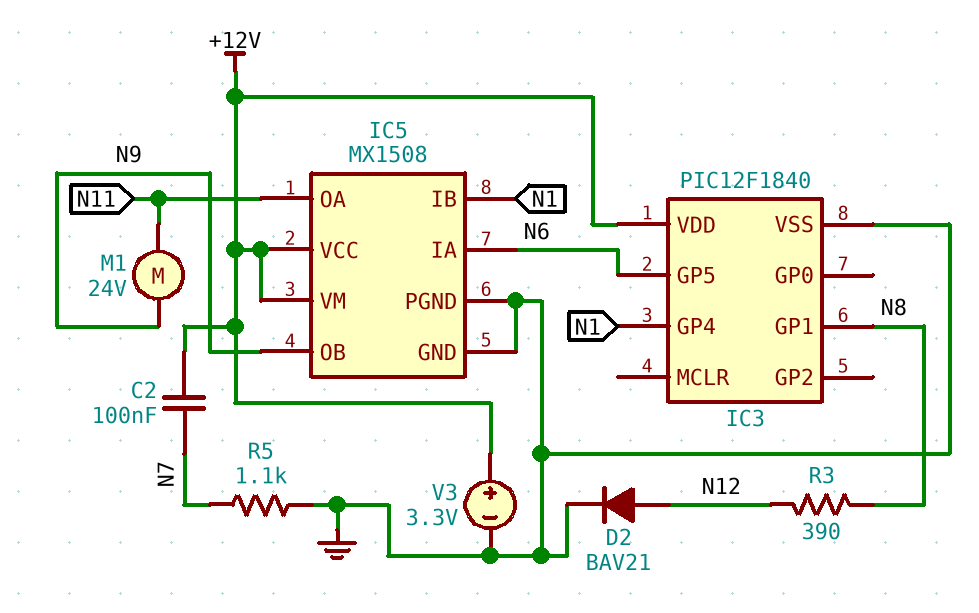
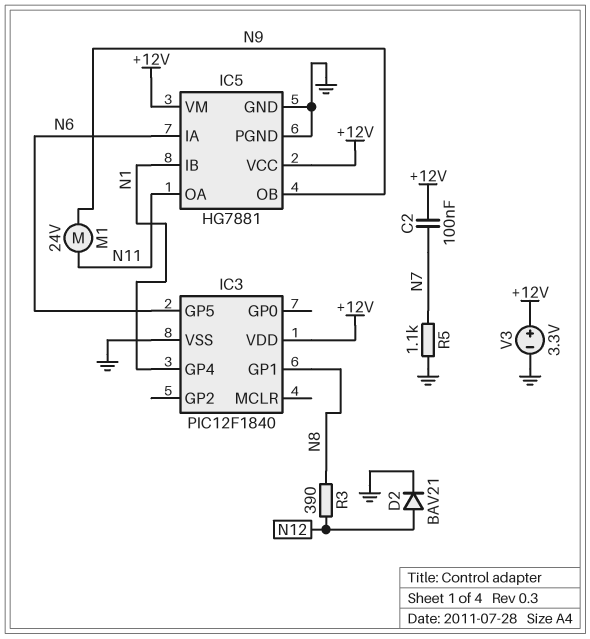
IC5: MX1508 -> HG7881

